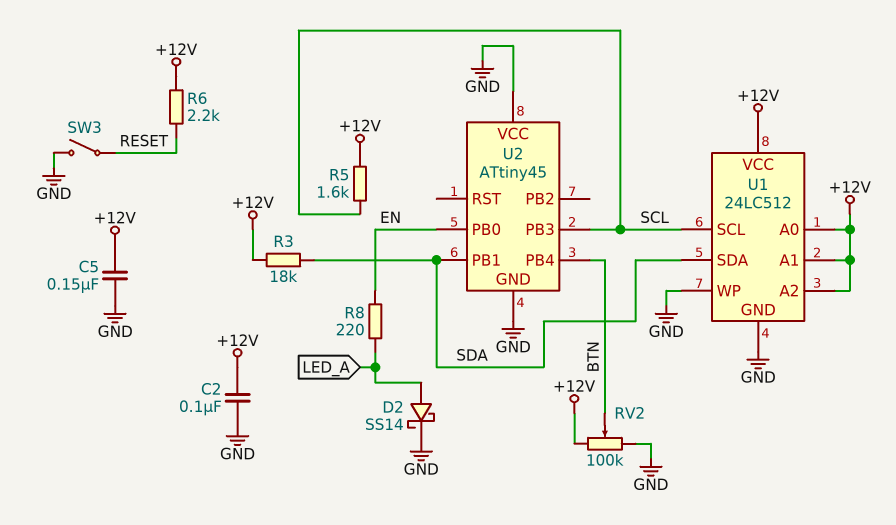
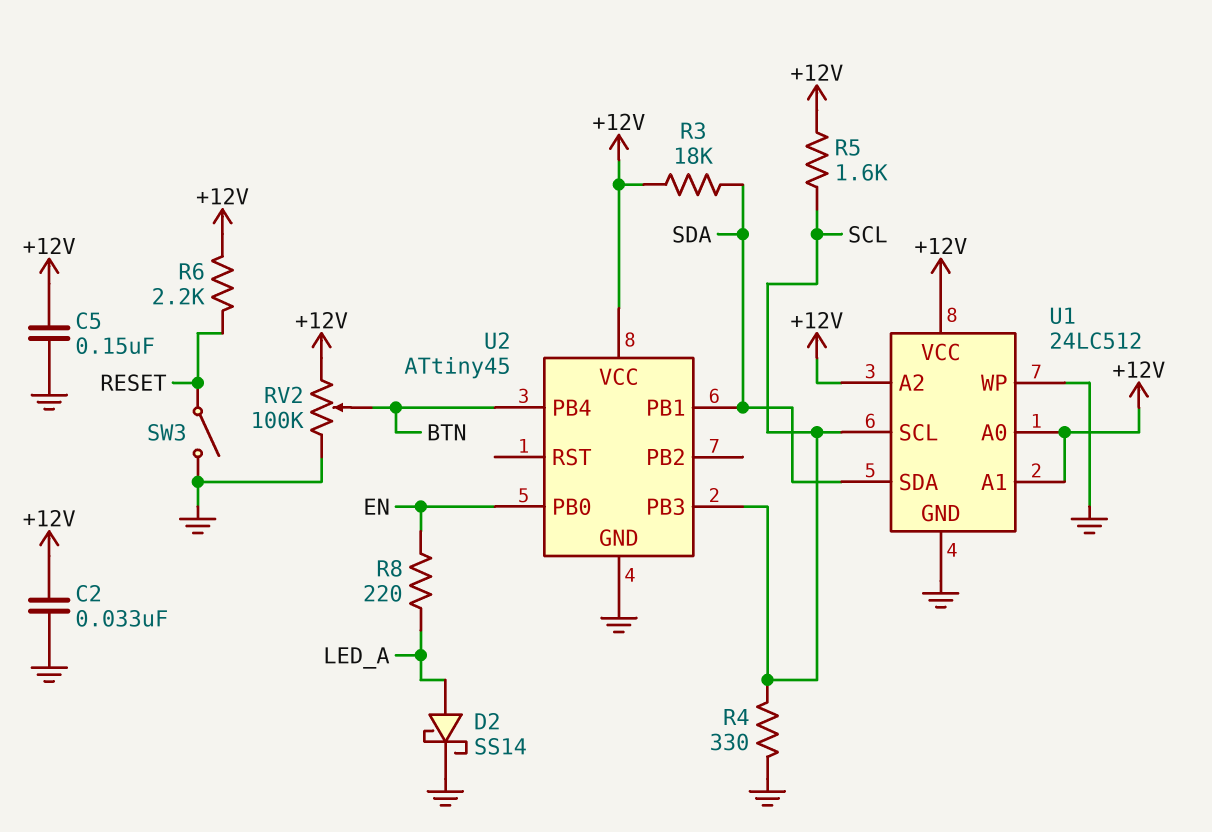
C2: 100nF (+12V, GND) -> 33nF (+12V, GND)
R4: none -> 330 (GND, SCL)
U2 pin VCC: GND -> +12V

